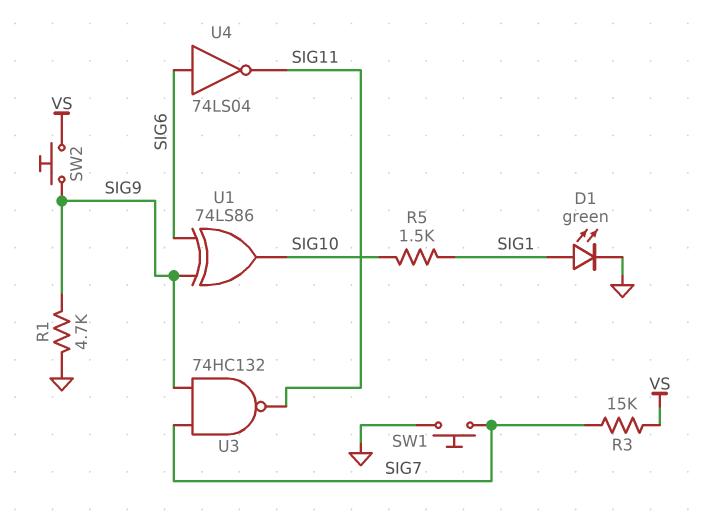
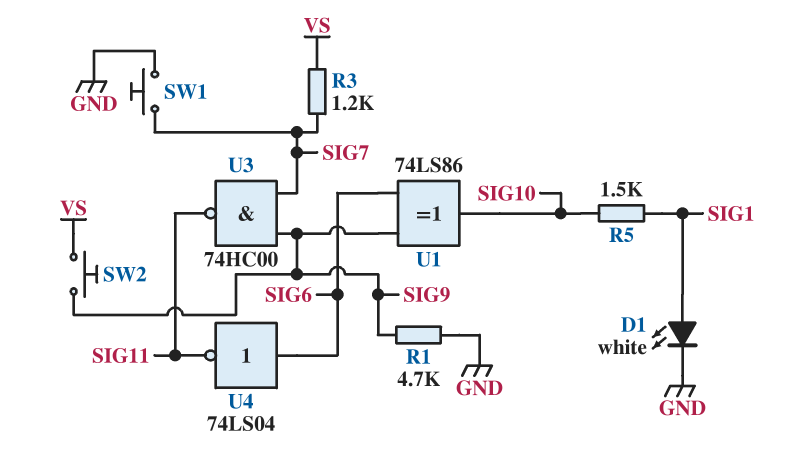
D1: LED green (A SIG1, K GND) -> LED white (A SIG1, K GND)
R3: 15k (SIG7, VS) -> 1.2k (SIG7, VS)
U3: NAND 74HC132 (in SIG7, in SIG9, out SIG11) -> NAND 74HC00 (in SIG7, in SIG9, out SIG11)

